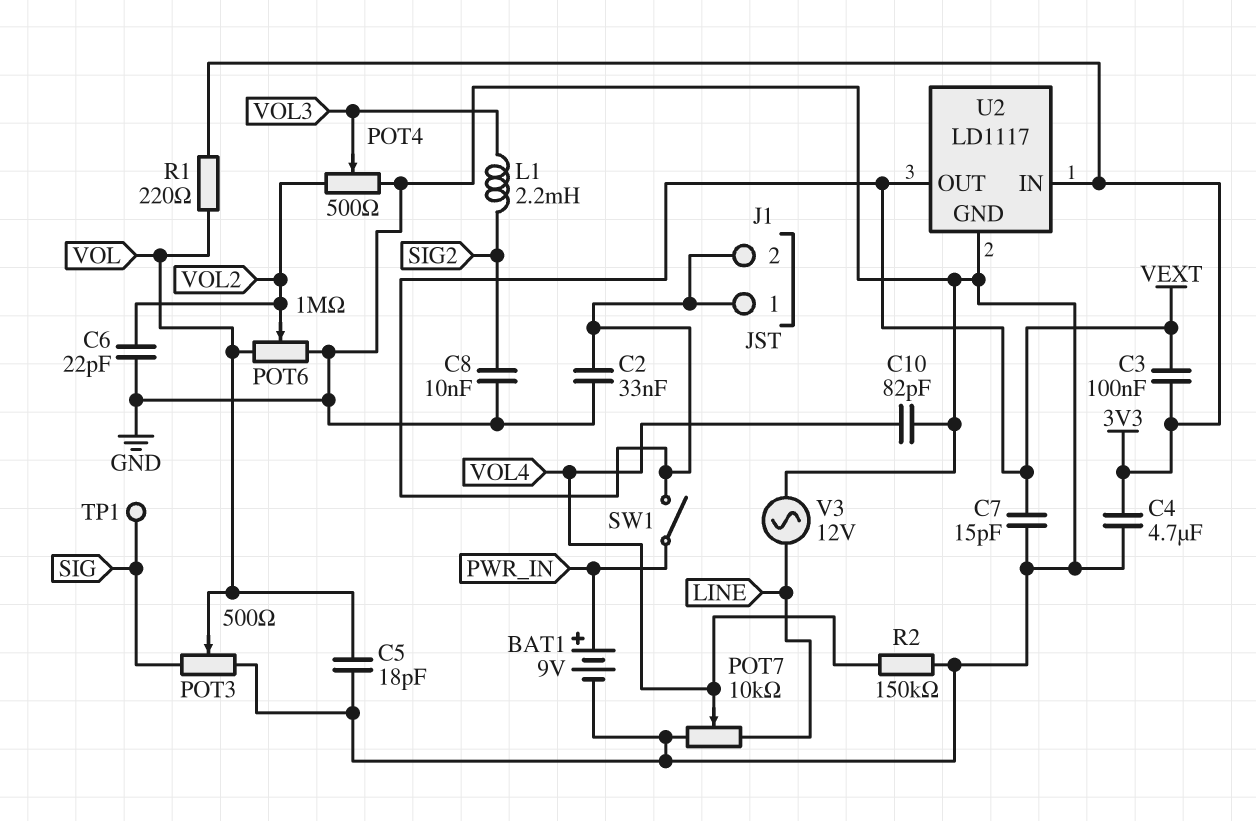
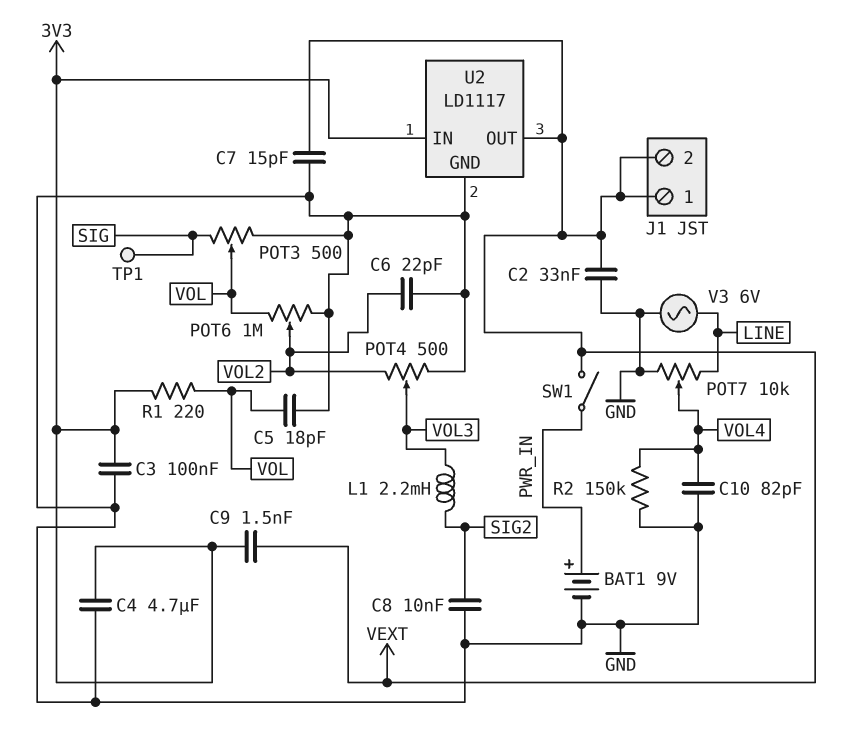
C3: 100nF (3V3, VEXT) -> 100nF (3V3, GND)
C9: none -> 1.5nF (3V3, VEXT)
V3: AC 12V (GND, LINE) -> AC 6V (GND, LINE)

